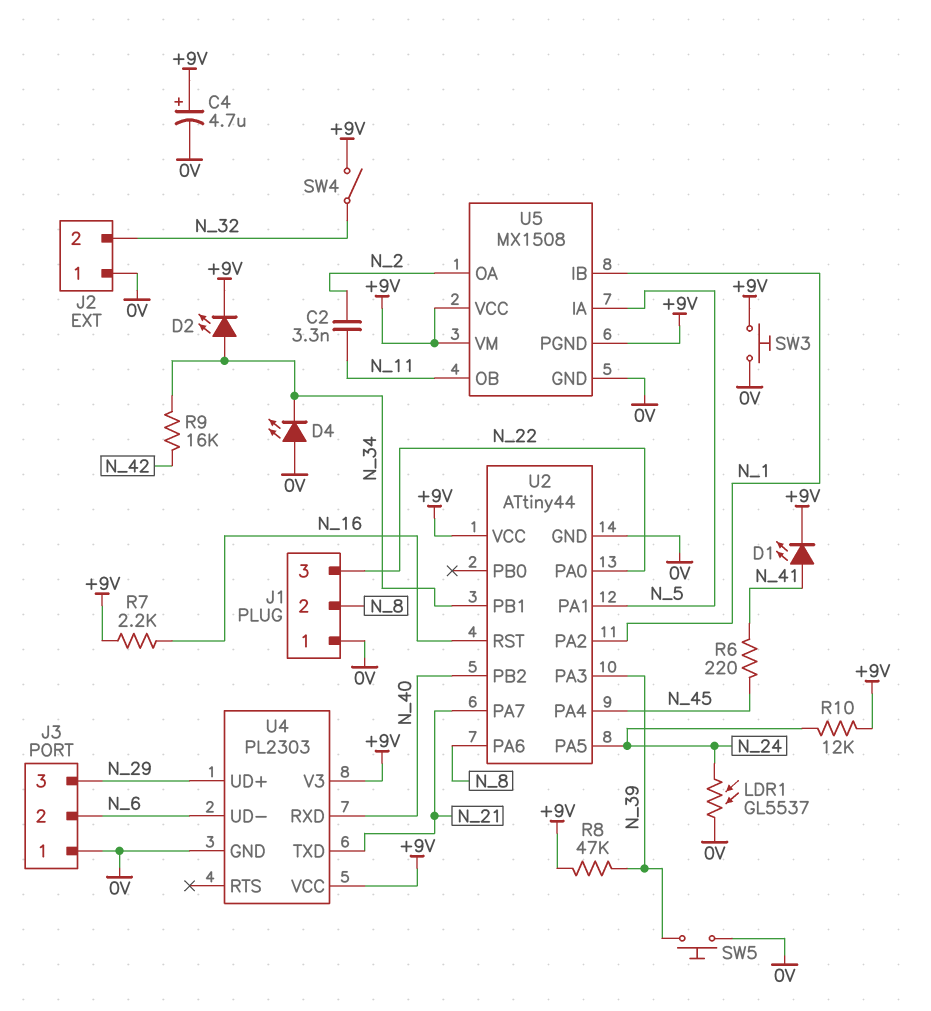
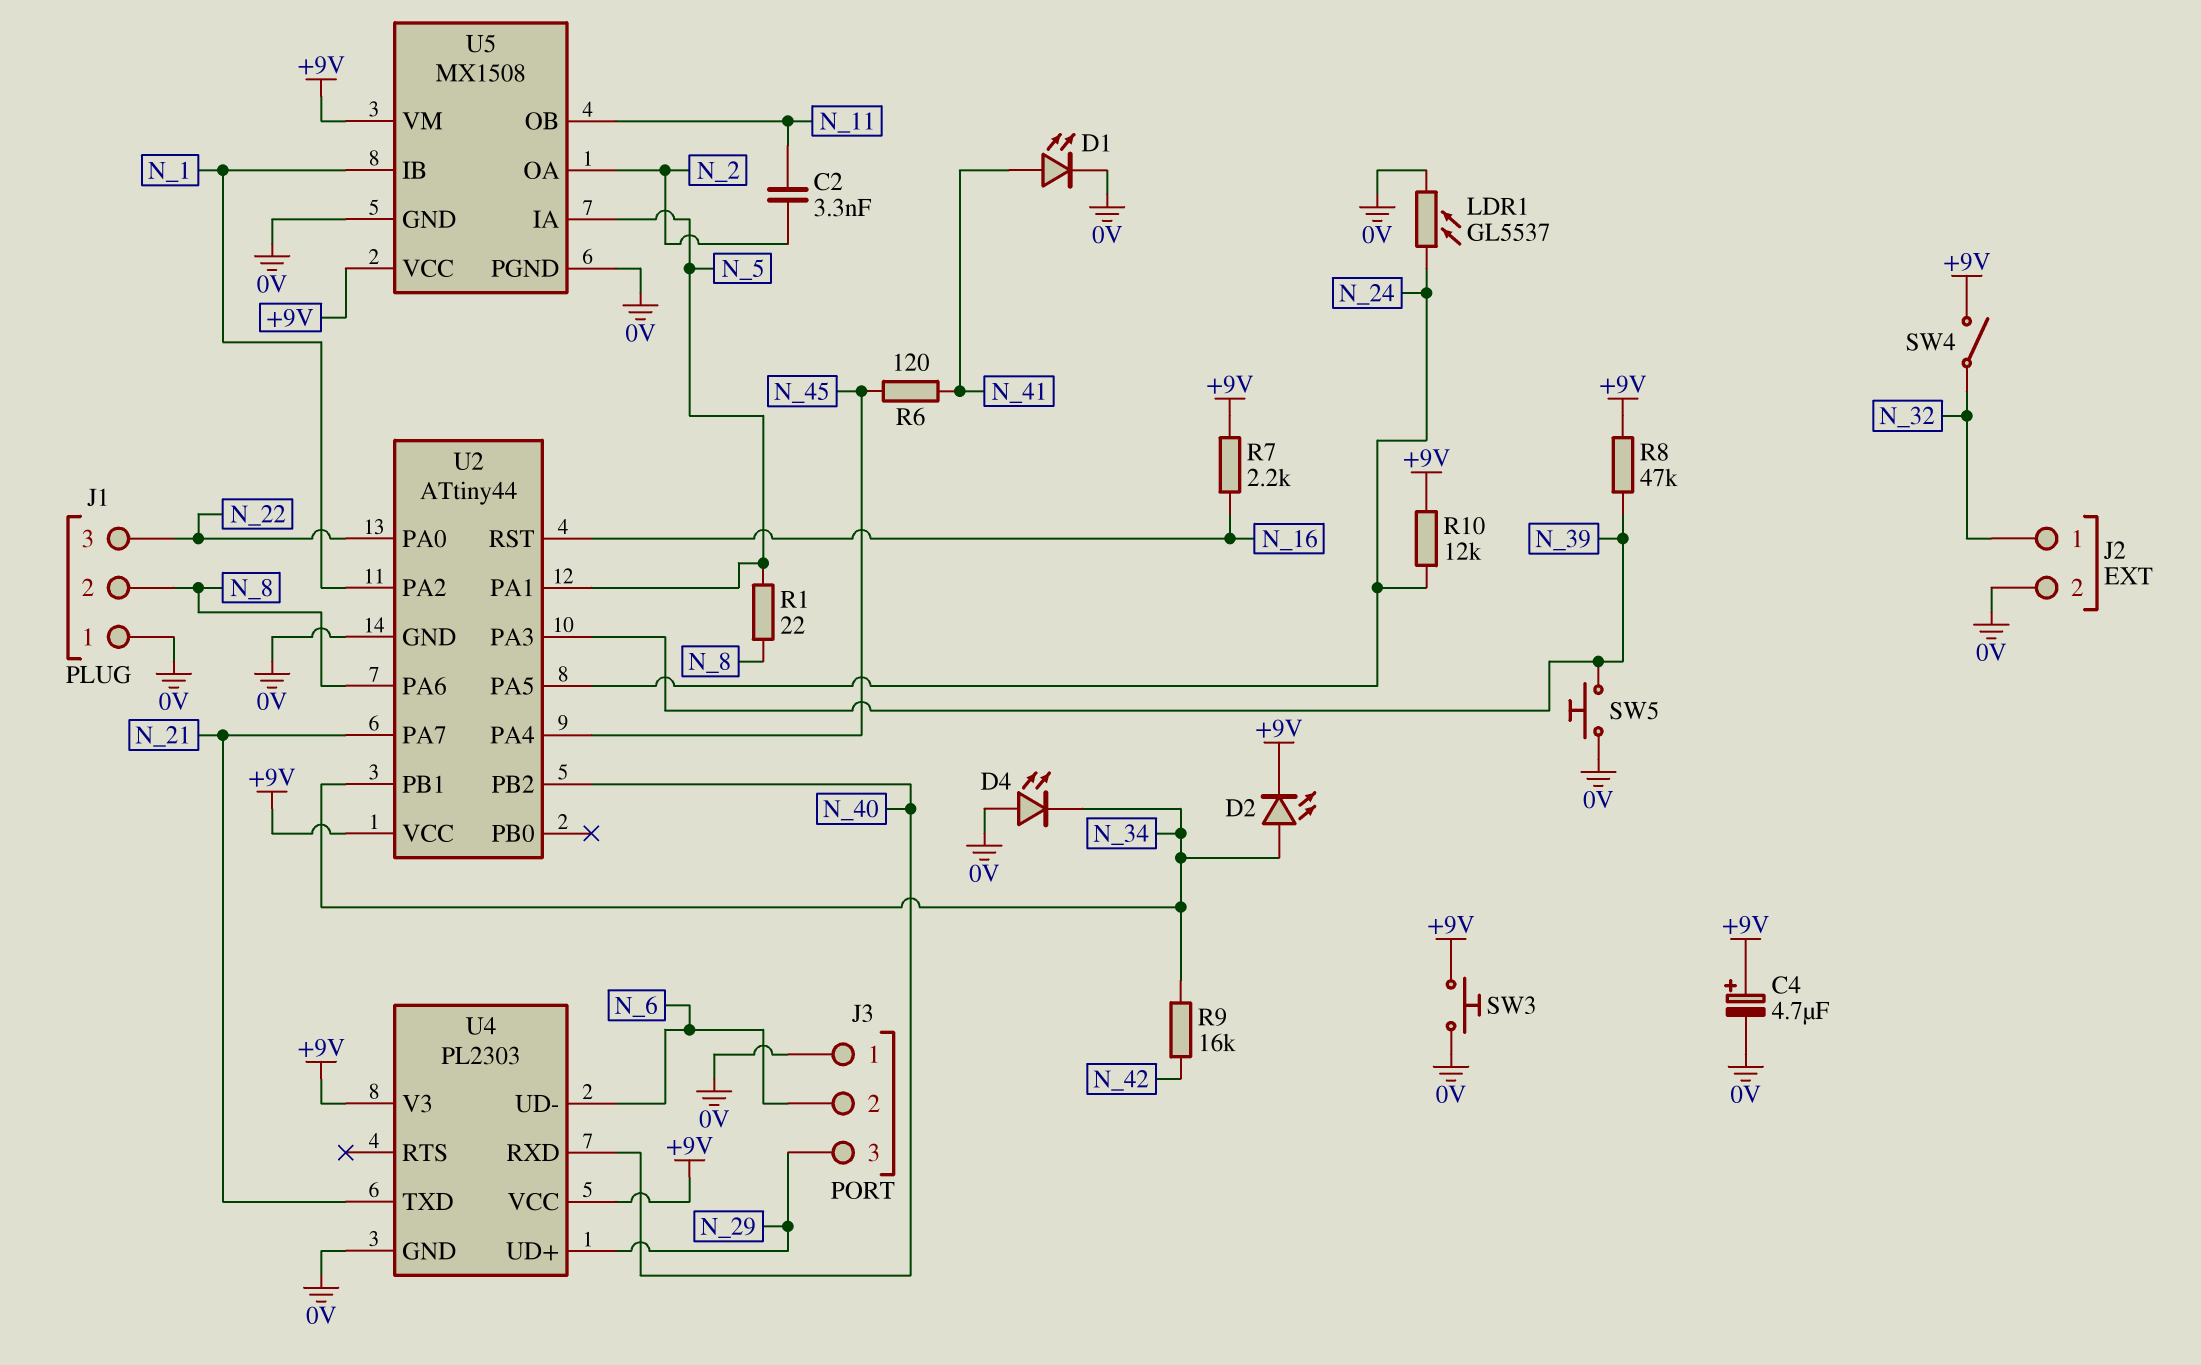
D1: LED (A N_41, K +9V) -> LED (A N_41, K 0V)
J2 pin 1: 0V -> N_32
J2 pin 2: N_32 -> 0V
R1: none -> 22 (N_5, N_8)
R6: 220 (N_41, N_45) -> 120 (N_41, N_45)
U5 pin PGND: +9V -> 0V

